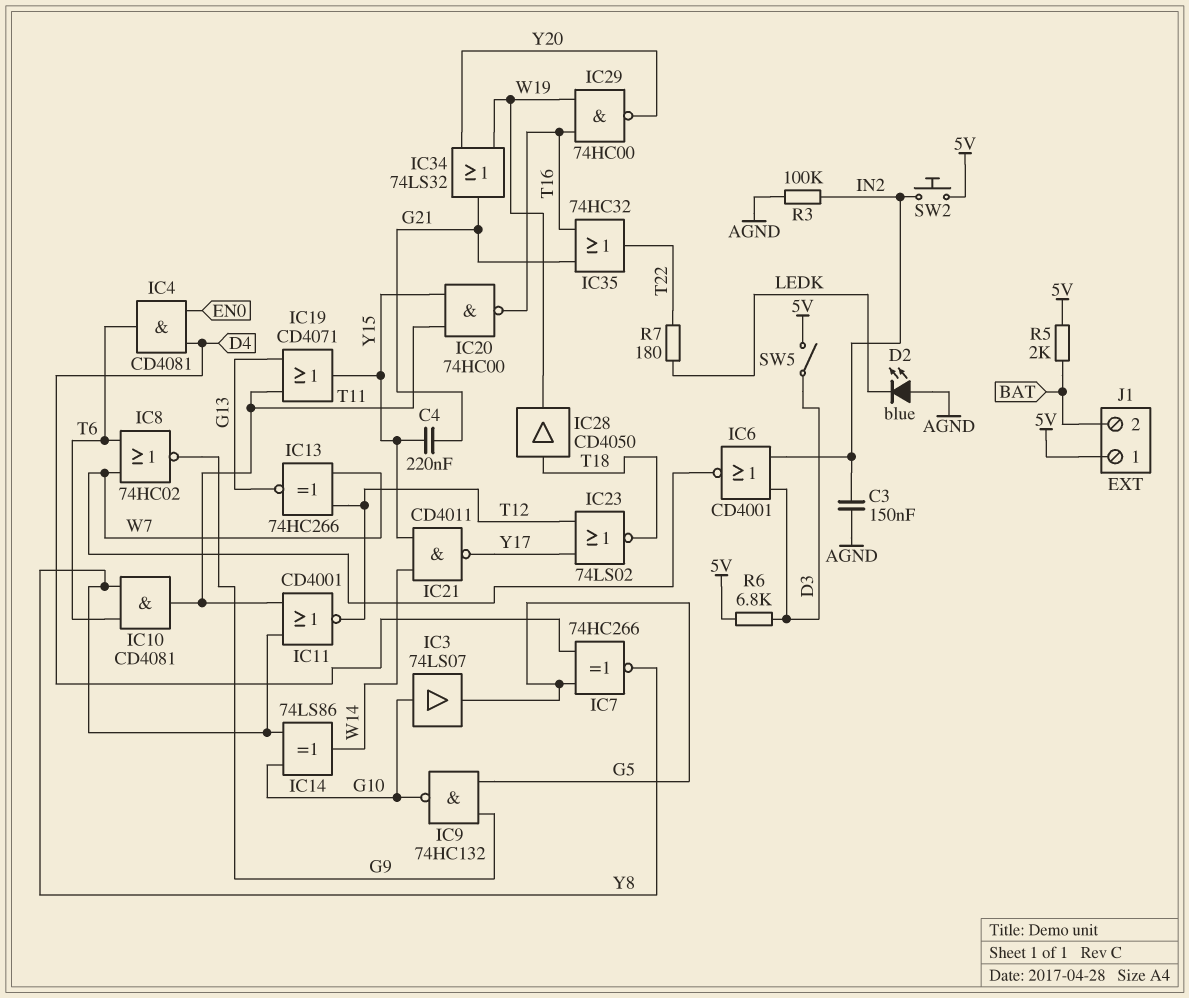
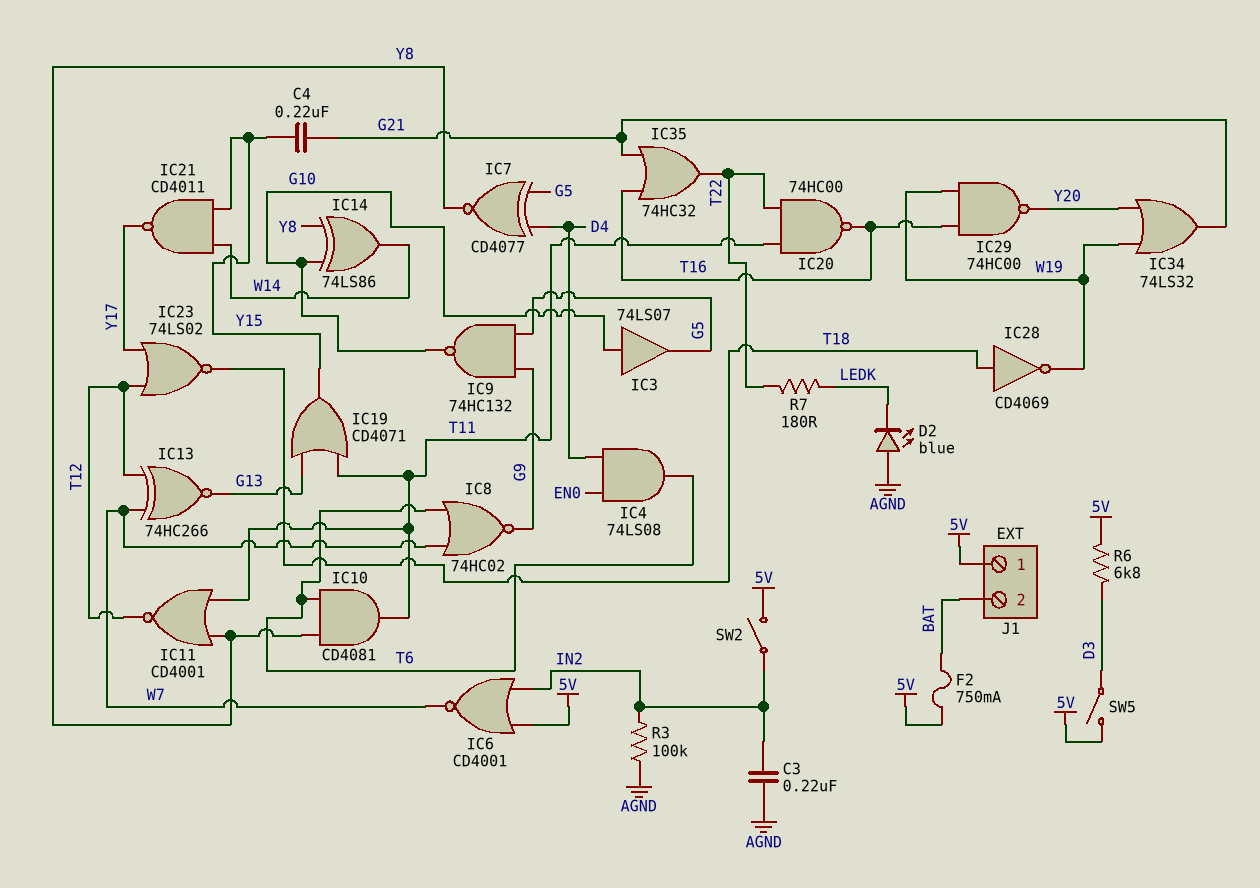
C3: 150nF (AGND, IN2) -> 220nF (AGND, IN2)
F2: none -> 750mA (5V, BAT)
IC4: AND CD4081 (in D4, in EN0, out T6) -> AND 74LS08 (in D4, in EN0, out T6)
IC6: NOR CD4001 (in D3, in IN2, out W7) -> NOR CD4001 (in 5V, in IN2, out W7)
IC7: XNOR 74HC266 (in D4, in G5, out Y8) -> XNOR CD4077 (in D4, in G5, out Y8)
IC20: NAND 74HC00 (in T11, in Y15, out T16) -> NAND 74HC00 (in T11, in T22, out T16)
IC28: buffer CD4050 (in T18, out W19) -> NOT CD4069 (in T18, out W19)
R5: 2k (5V, BAT) -> none
SW2: button (5V, IN2) -> switch (5V, IN2)

